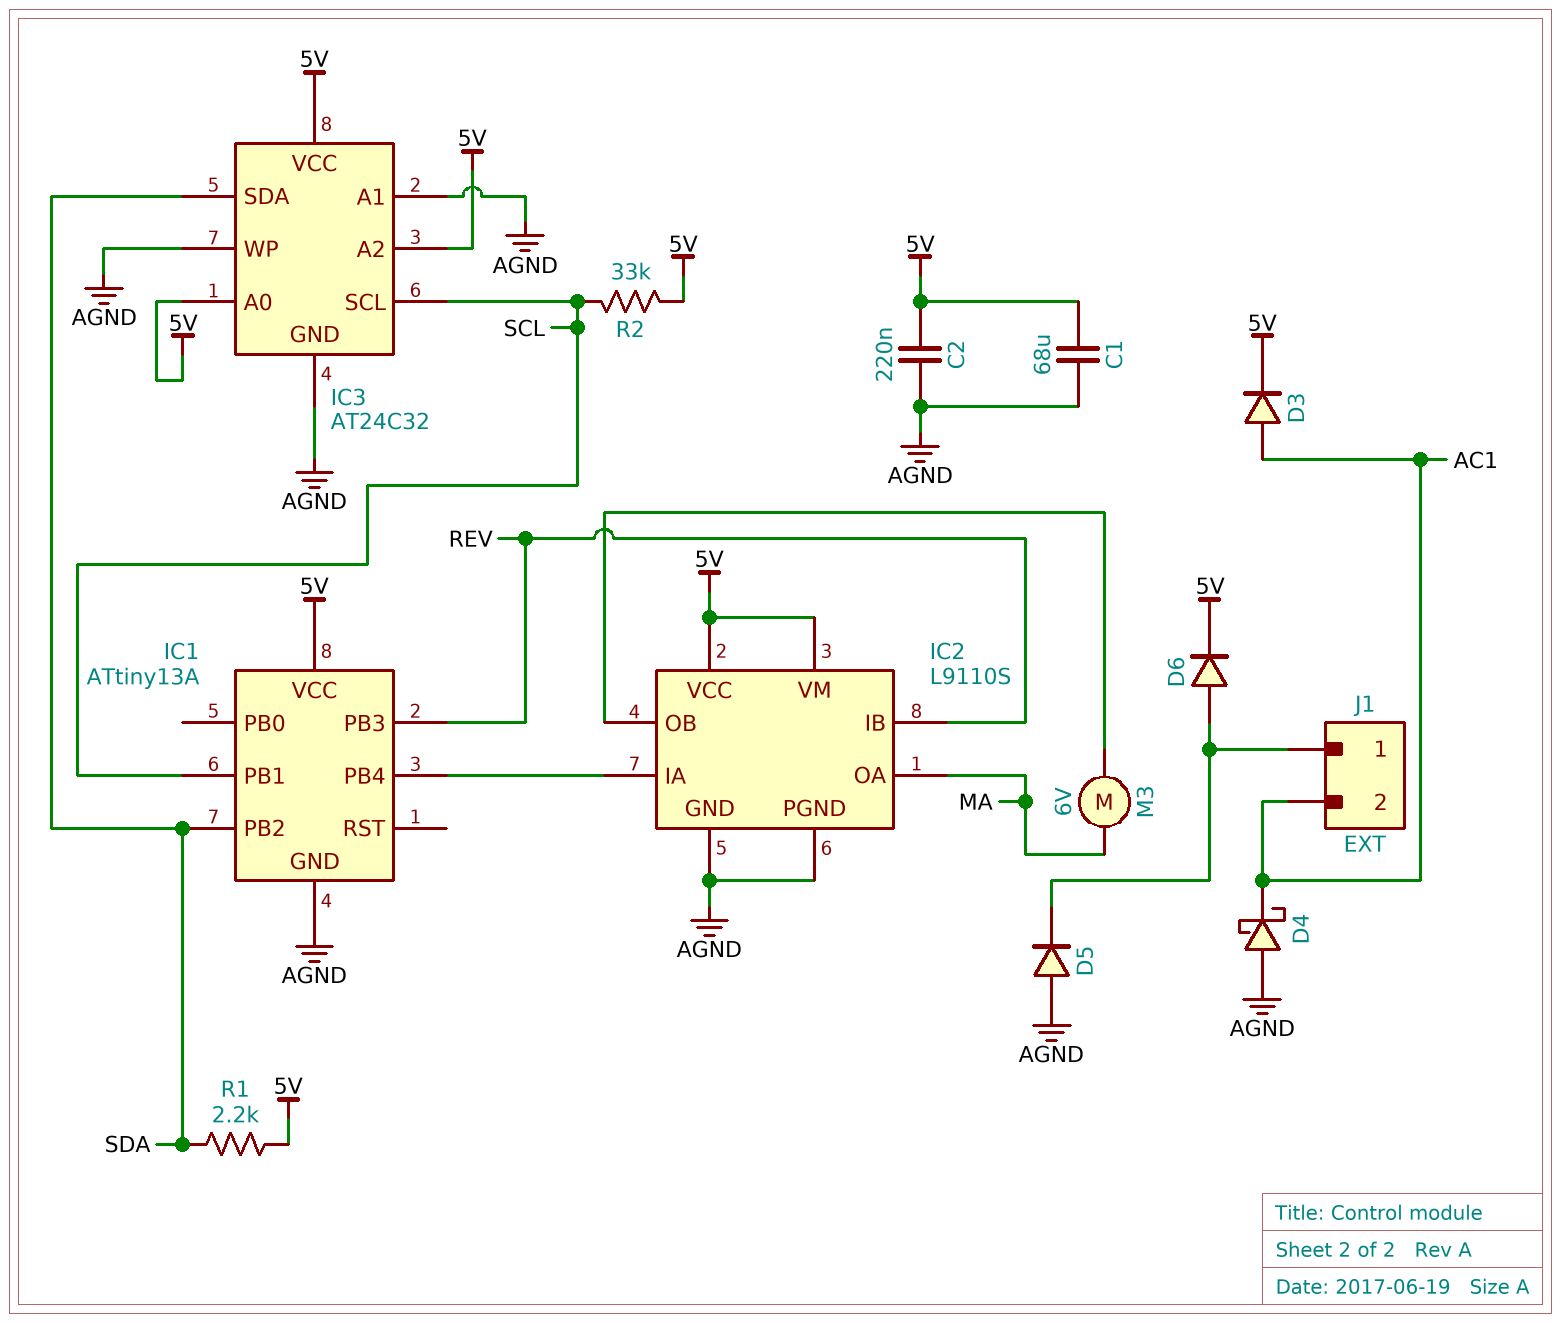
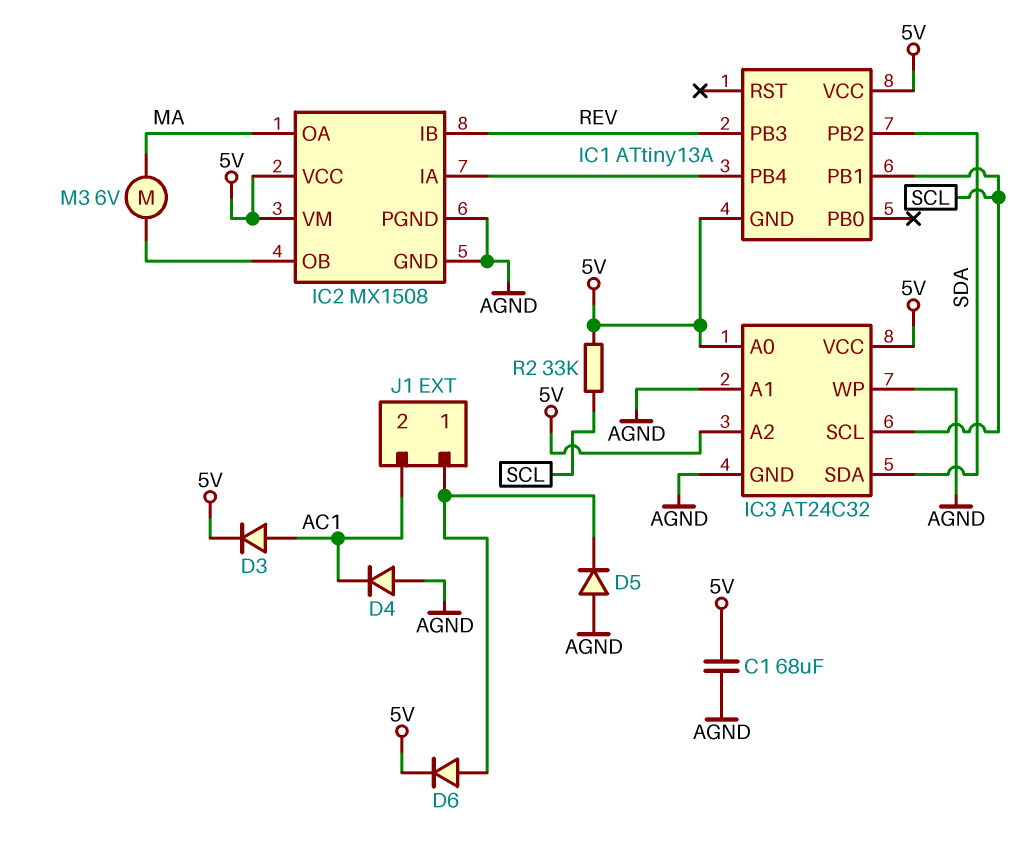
C2: 220nF (5V, AGND) -> none
D4: schottky (A AGND, K AC1) -> diode (A AGND, K AC1)
IC1 pin GND: AGND -> 5V
IC2: L9110S -> MX1508
R1: 2.2k (5V, SDA) -> none

